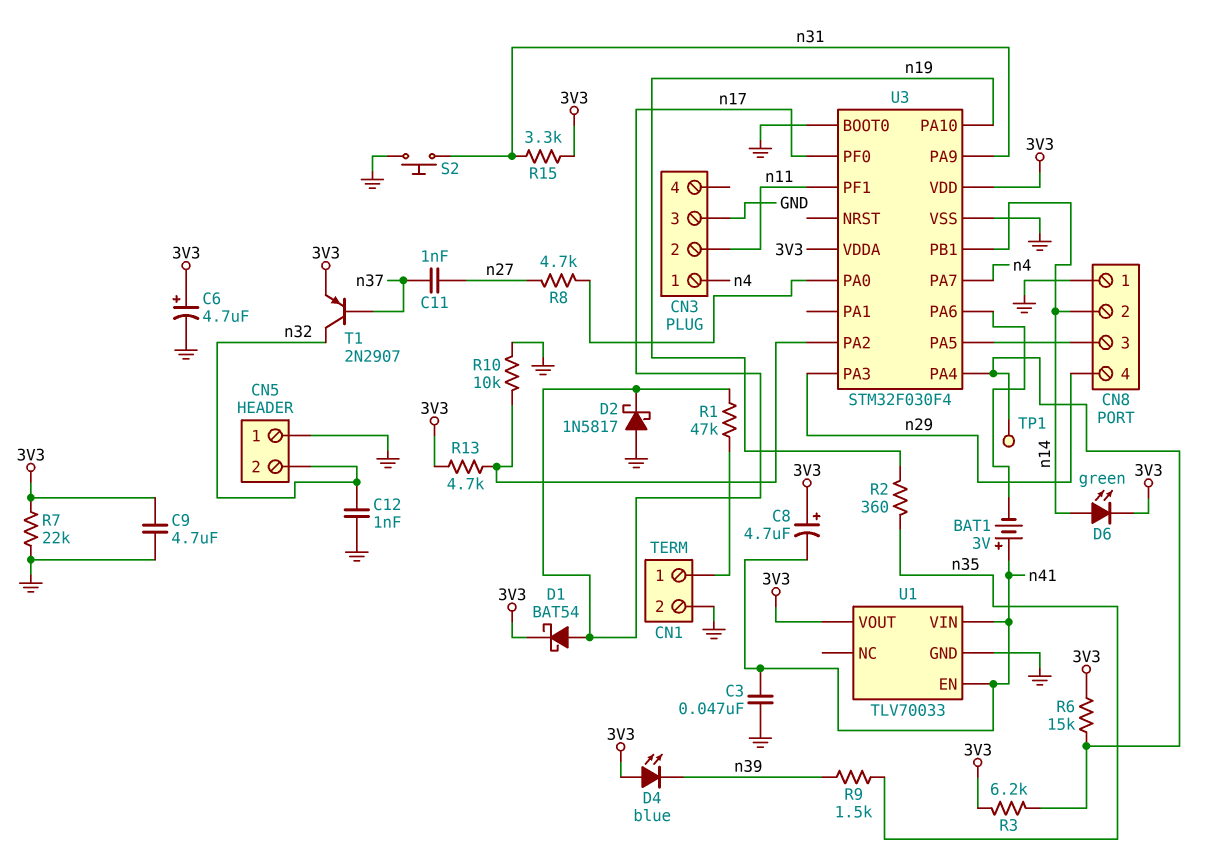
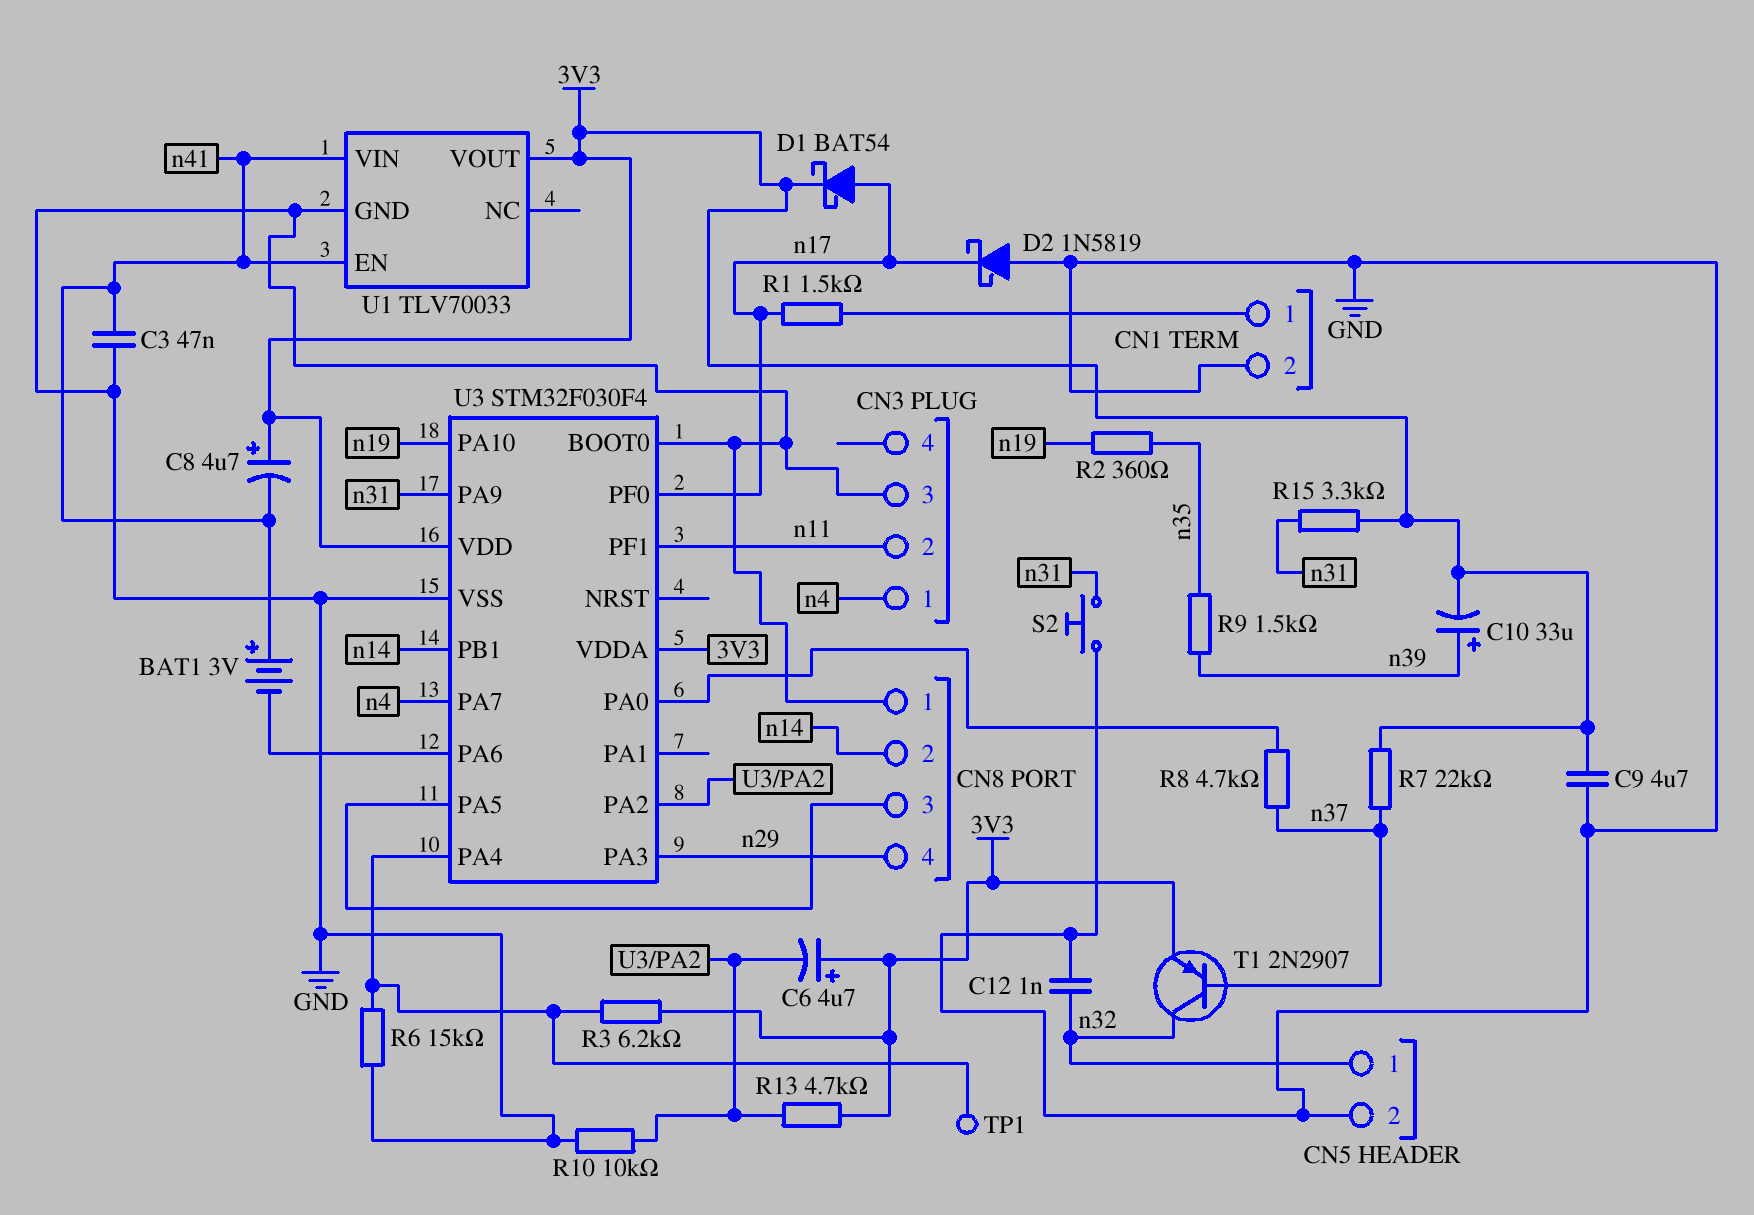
C6: 4.7uF (plus 3V3, minus GND) -> 4.7uF (plus 3V3, minus U3/PA2)
C10: none -> 33uF (plus n39, minus 3V3)
C11: 1nF (n27, n37) -> none
CN5 pin 1: GND -> n32
CN5 pin 2: n32 -> GND
D2: schottky 1N5817 (A GND, K n17) -> schottky 1N5819 (A GND, K n17)
D4: LED blue (A 3V3, K n39) -> none
D6: LED green (A n14, K 3V3) -> none
R1: 47k (CN1/1, n17) -> 1.5k (CN1/1, n17)
R6: 15k (3V3, U3/PA4) -> 15k (GND, U3/PA4)
R7: 22k (3V3, GND) -> 22k (3V3, n37)
R8: 4.7k (U3/PA0, n27) -> 4.7k (U3/PA0, n37)

